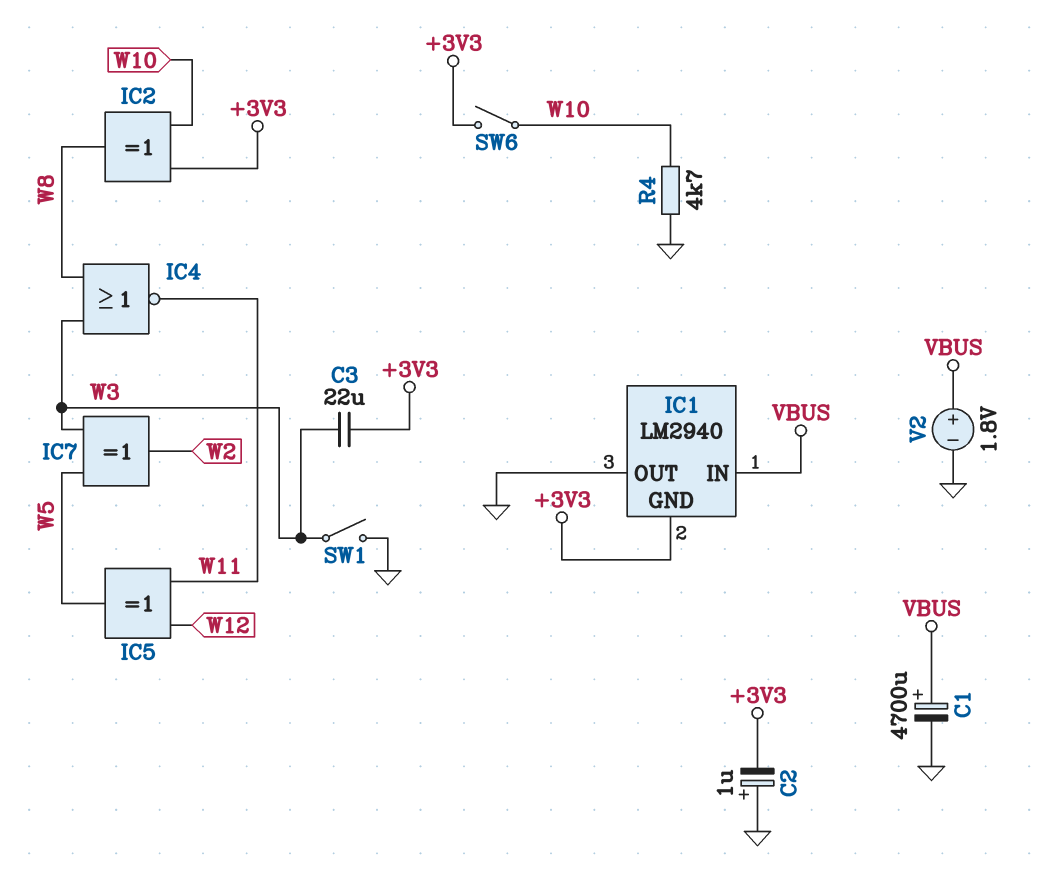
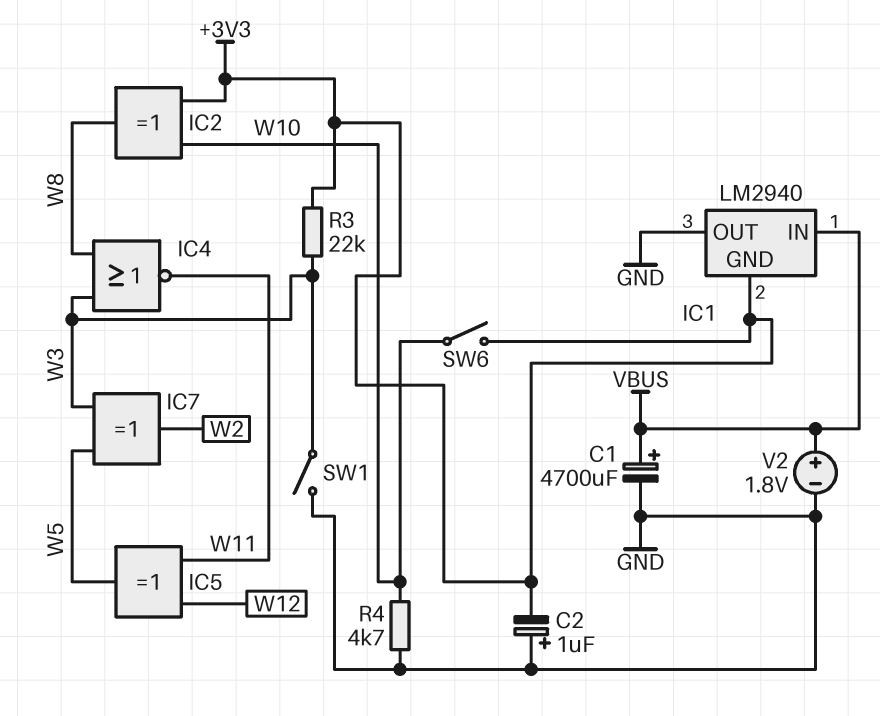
C3: 22uF (+3V3, W3) -> none
R3: none -> 22k (+3V3, W3)

